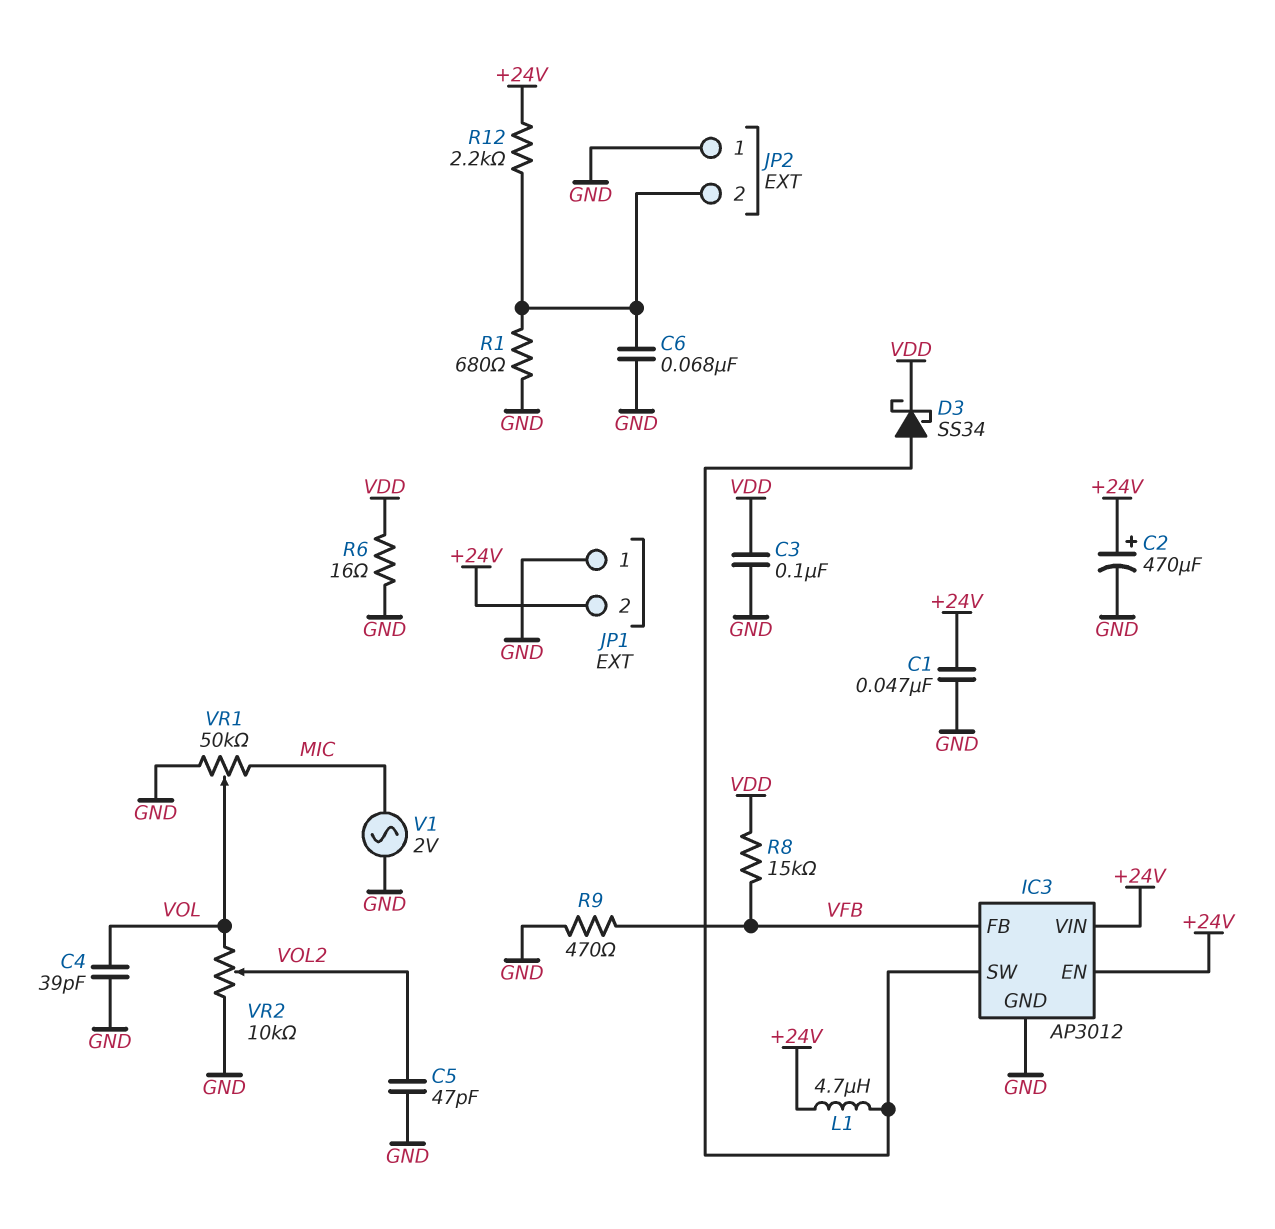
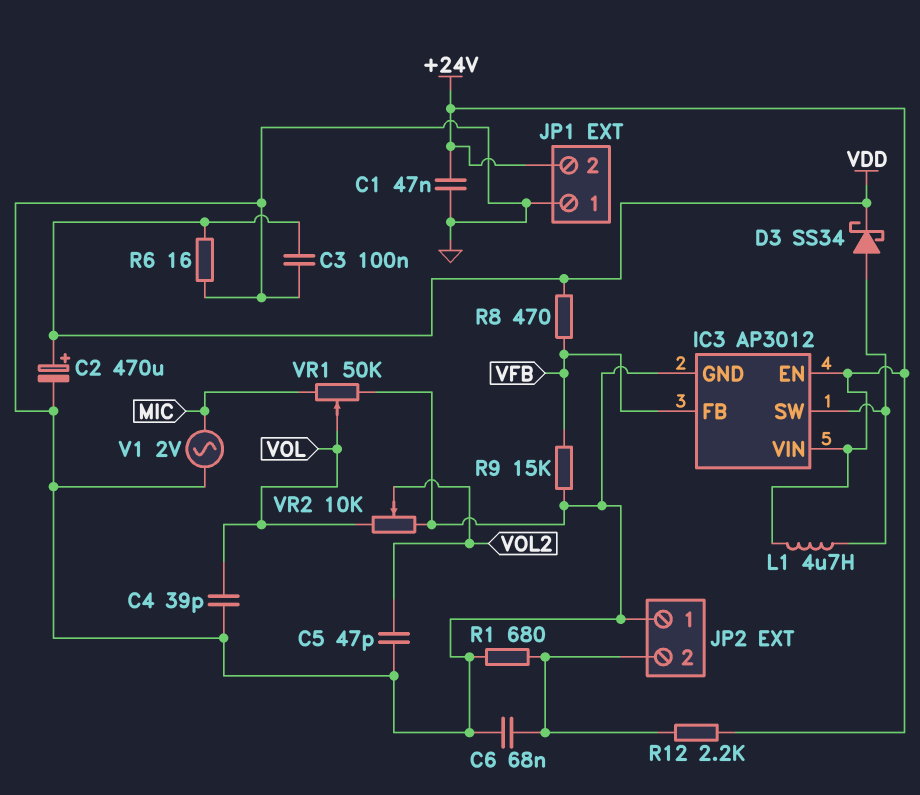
C2: 470uF (plus +24V, minus GND) -> 470uF (plus VDD, minus GND)
R8: 15k (VDD, VFB) -> 470 (VDD, VFB)
R9: 470 (GND, VFB) -> 15k (GND, VFB)

